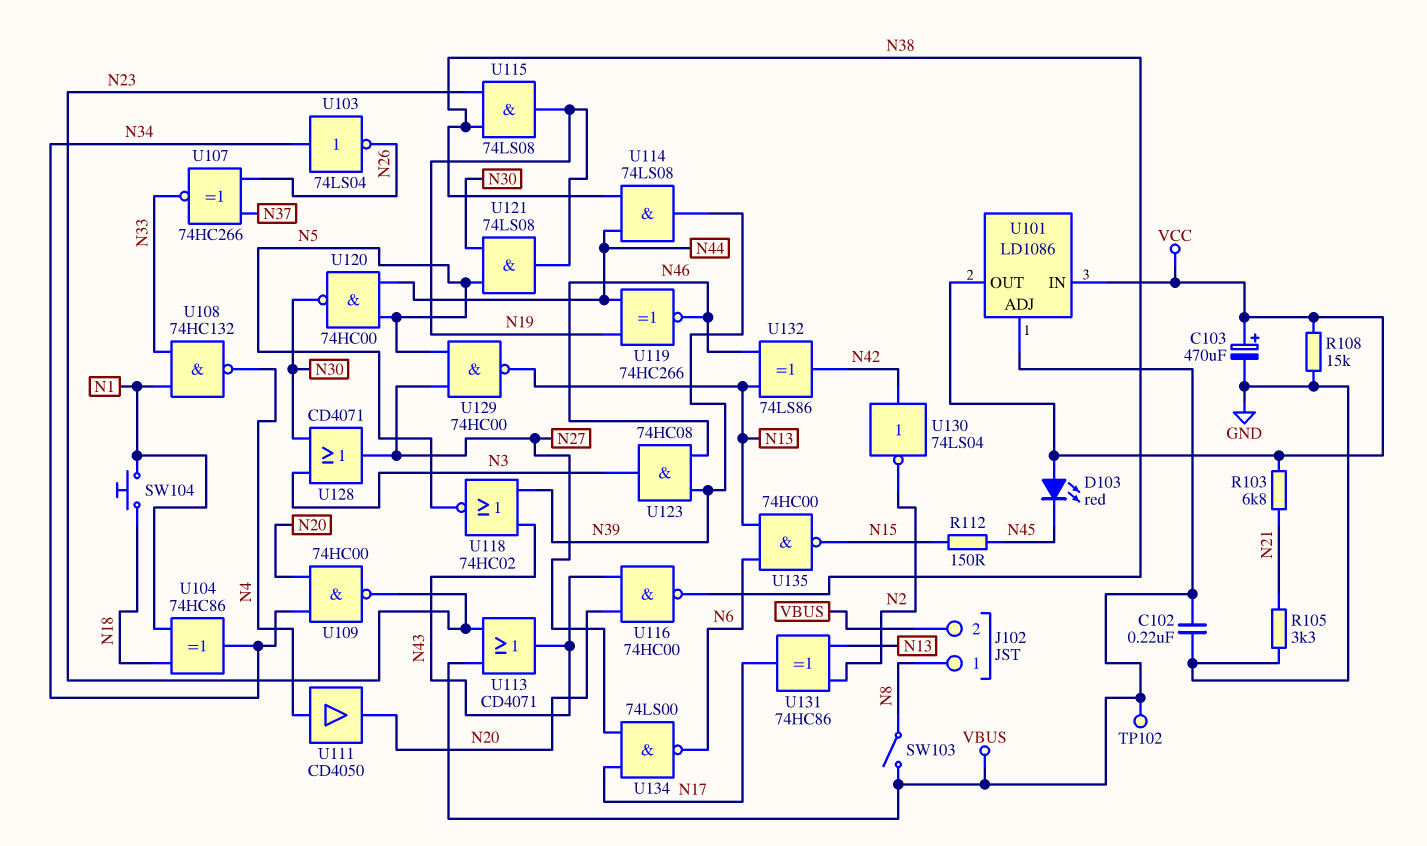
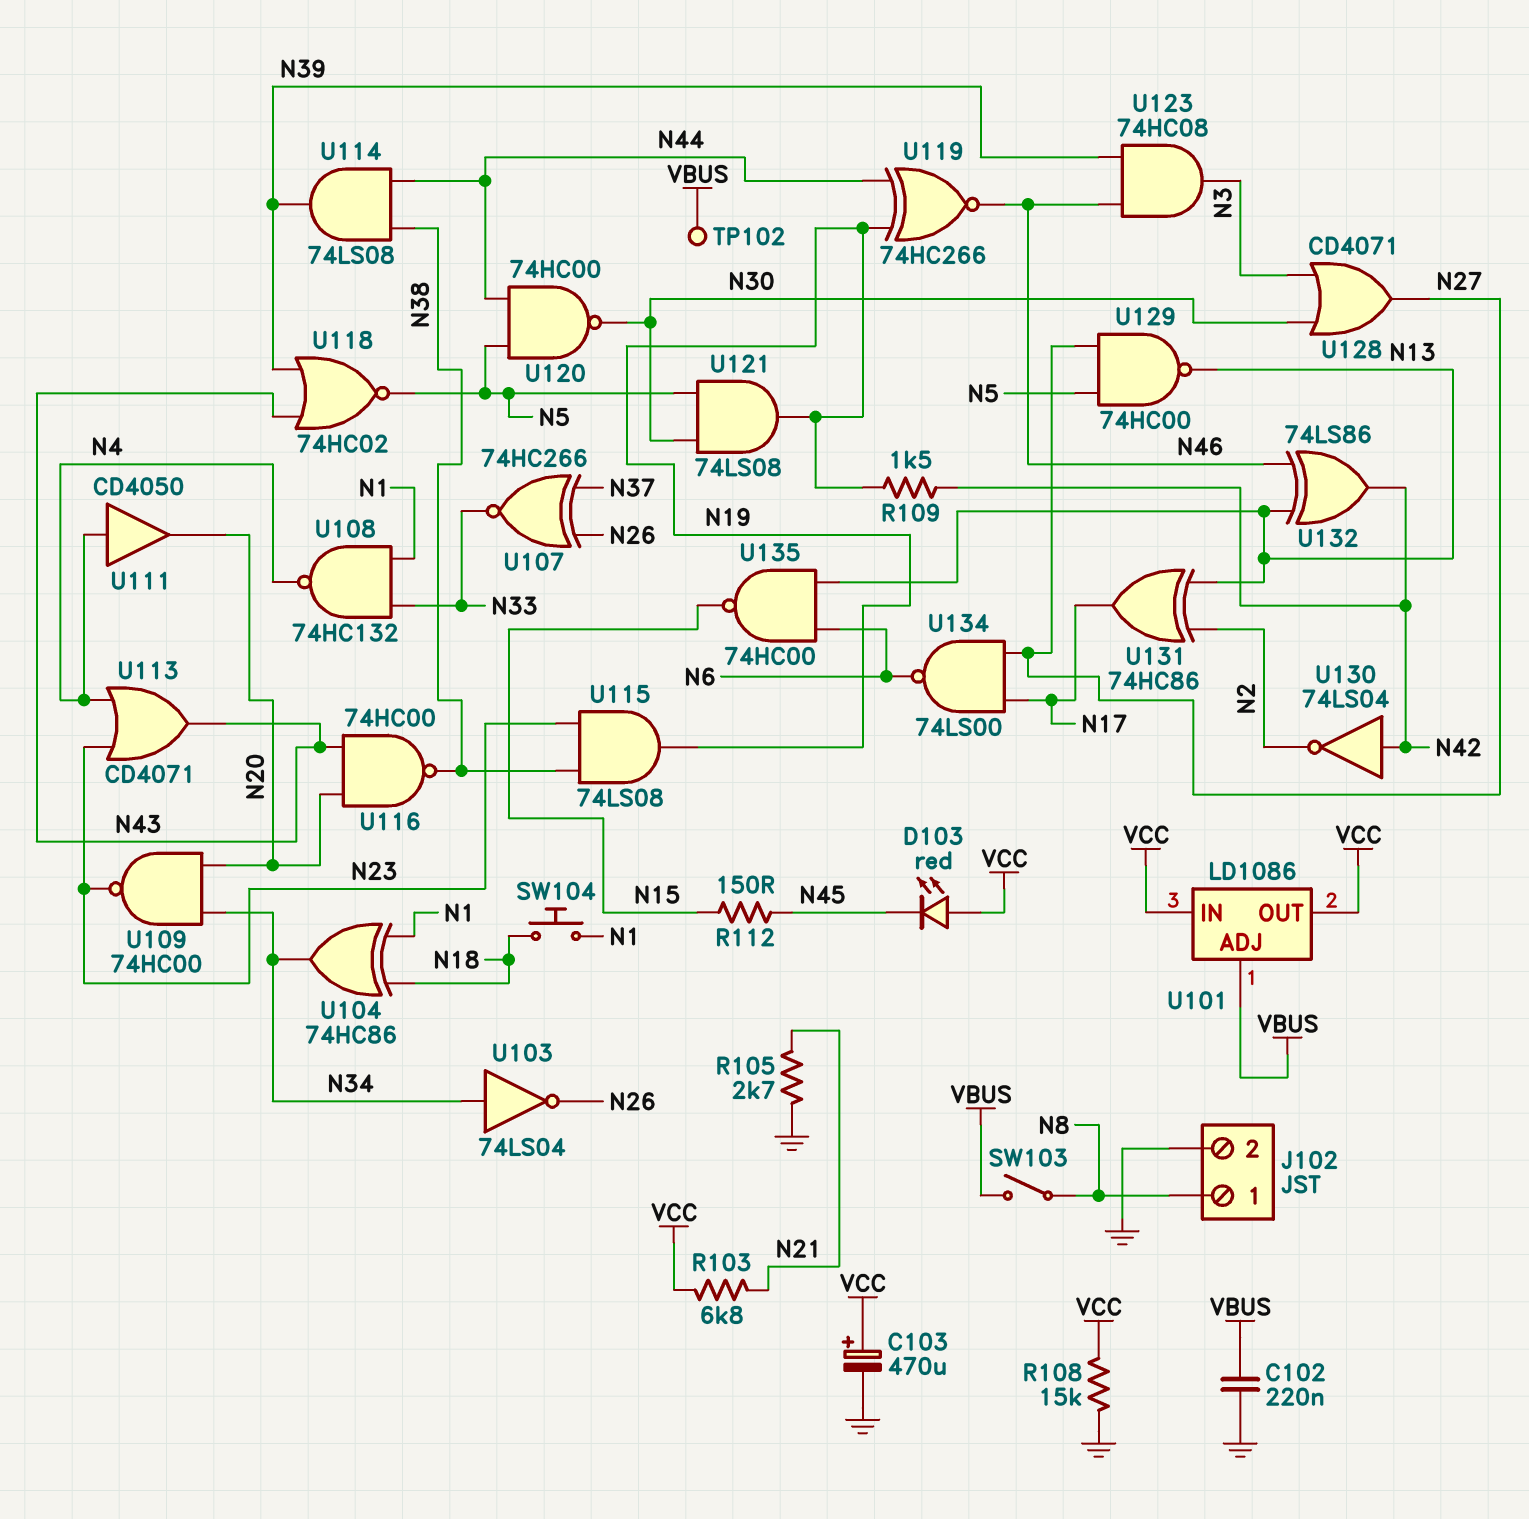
J102 pin 2: VBUS -> GND
R105: 3.3k (GND, N21) -> 2.7k (GND, N21)
R109: none -> 1.5k (N19, N42)
U113: OR CD4071 (in N23, in VBUS, out N43) -> OR CD4071 (in N4, in N23, out N43)

